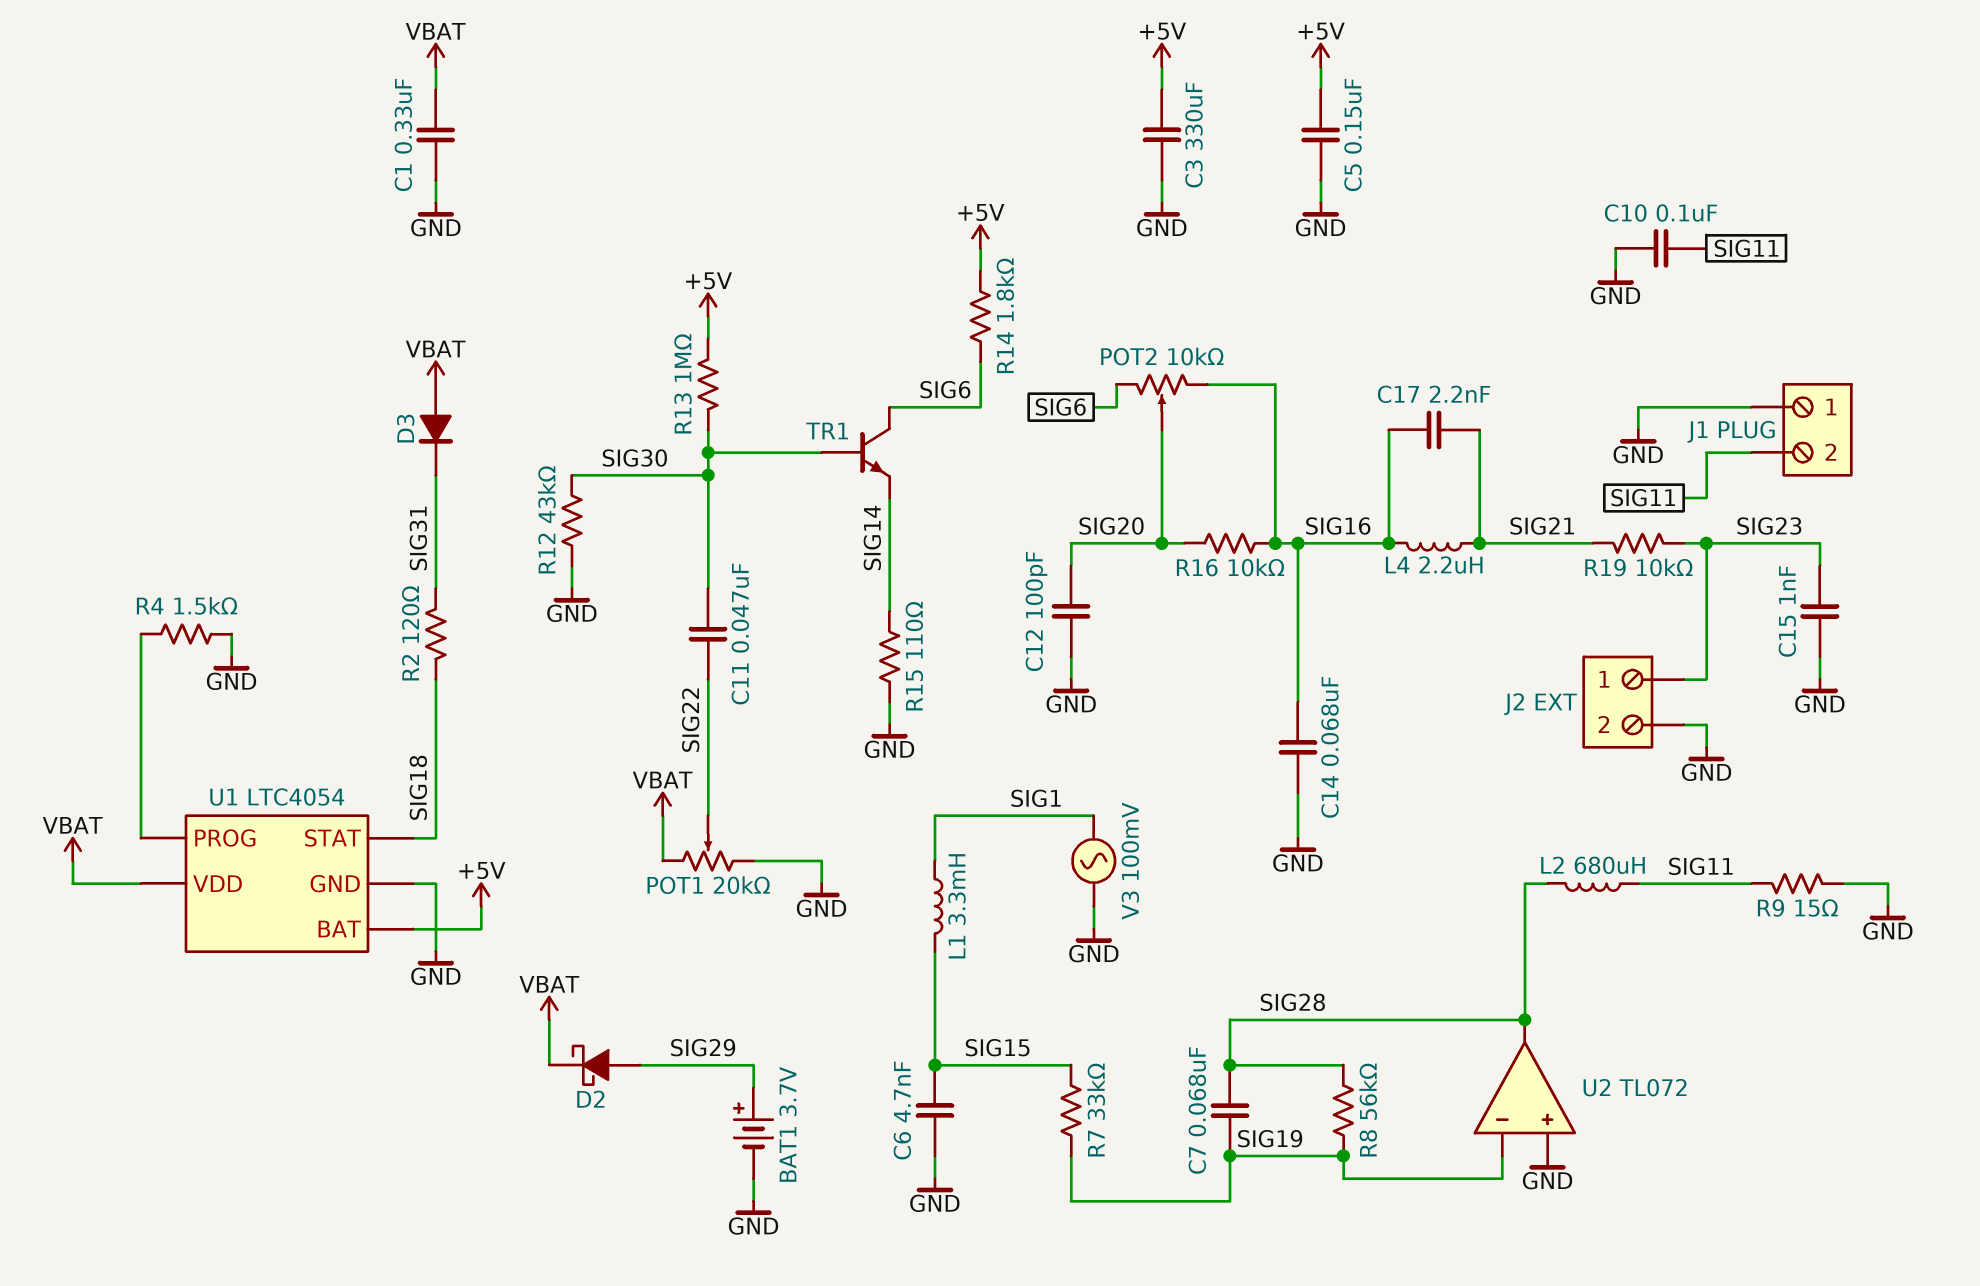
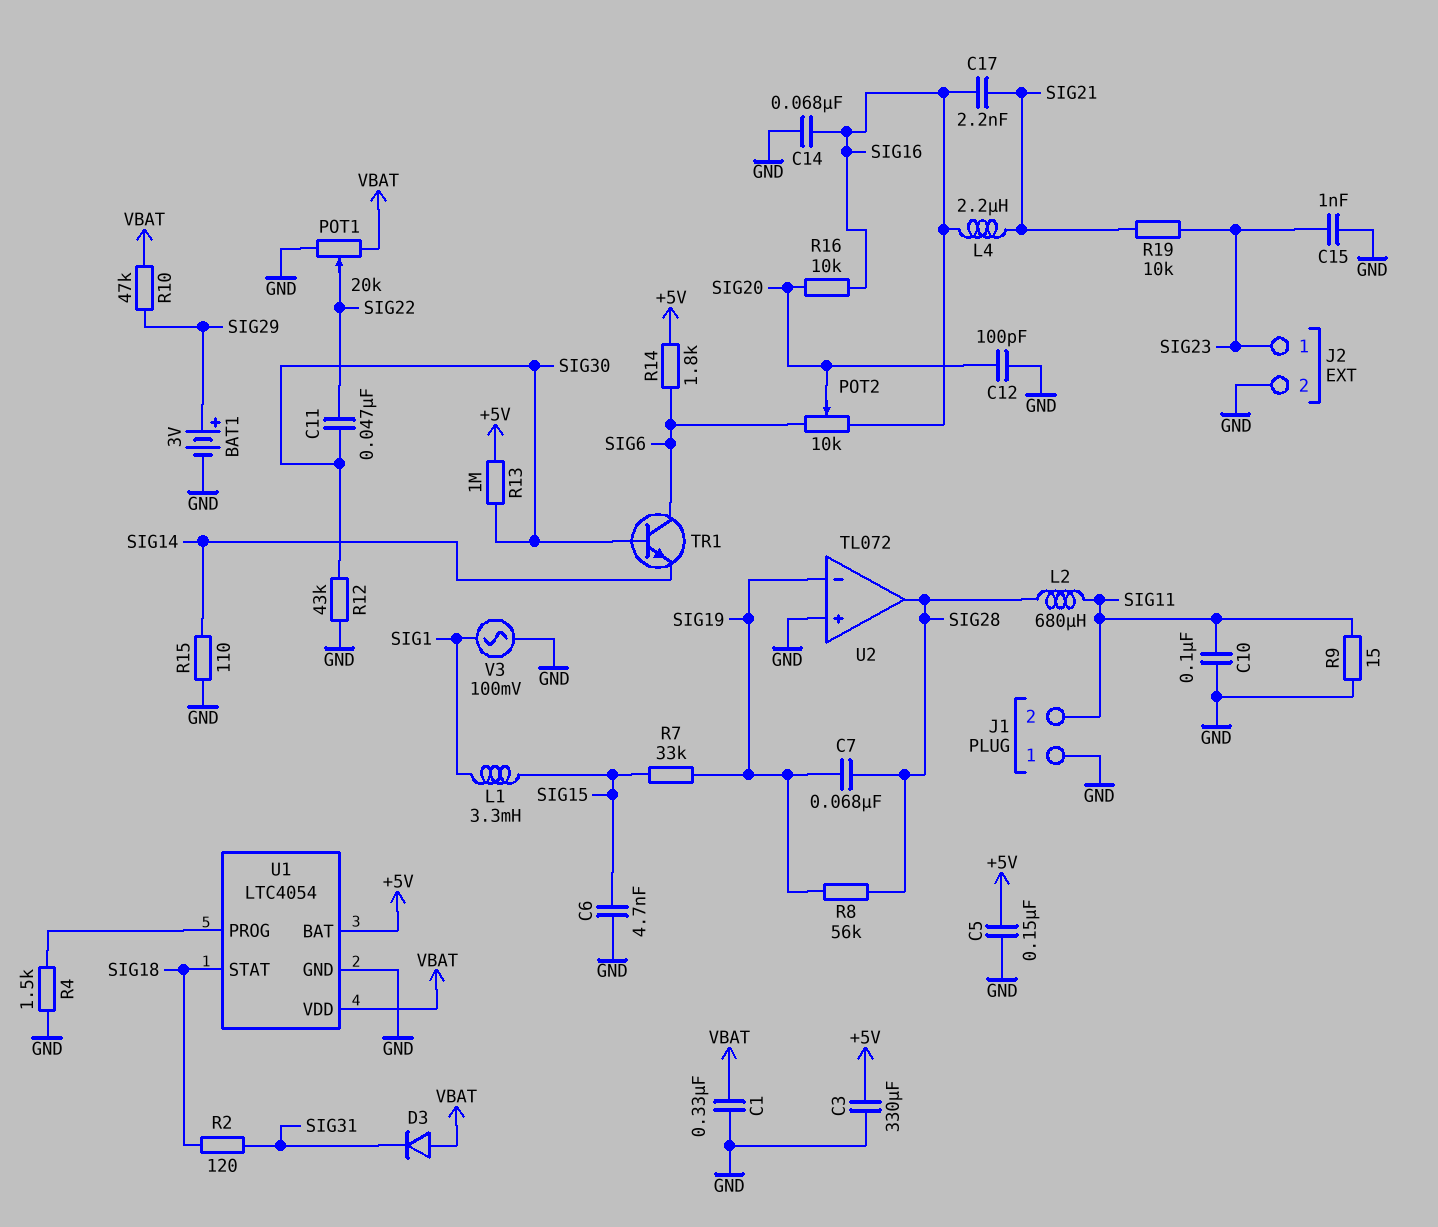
BAT1: 3.7V (plus SIG29, minus GND) -> 3V (plus SIG29, minus GND)
D2: schottky (A SIG29, K VBAT) -> none
R10: none -> 47k (SIG29, VBAT)

